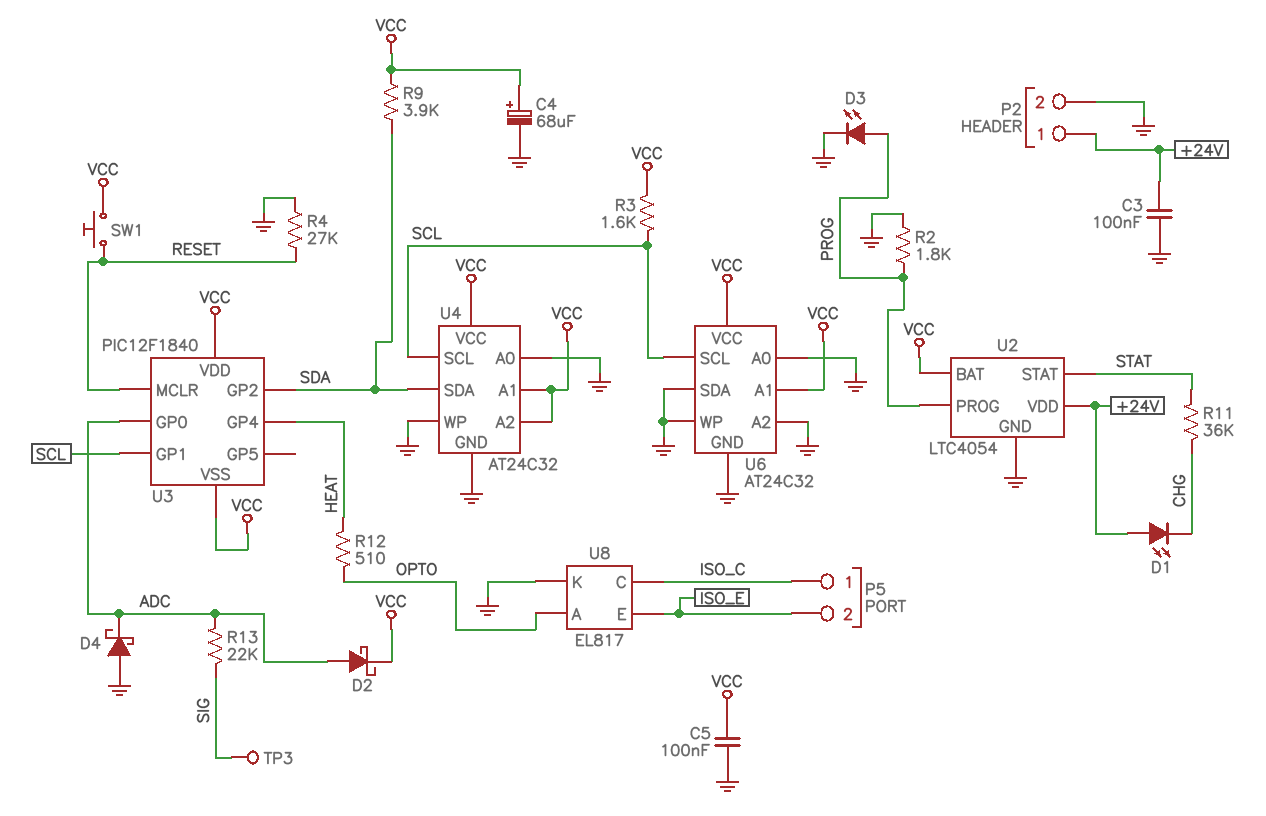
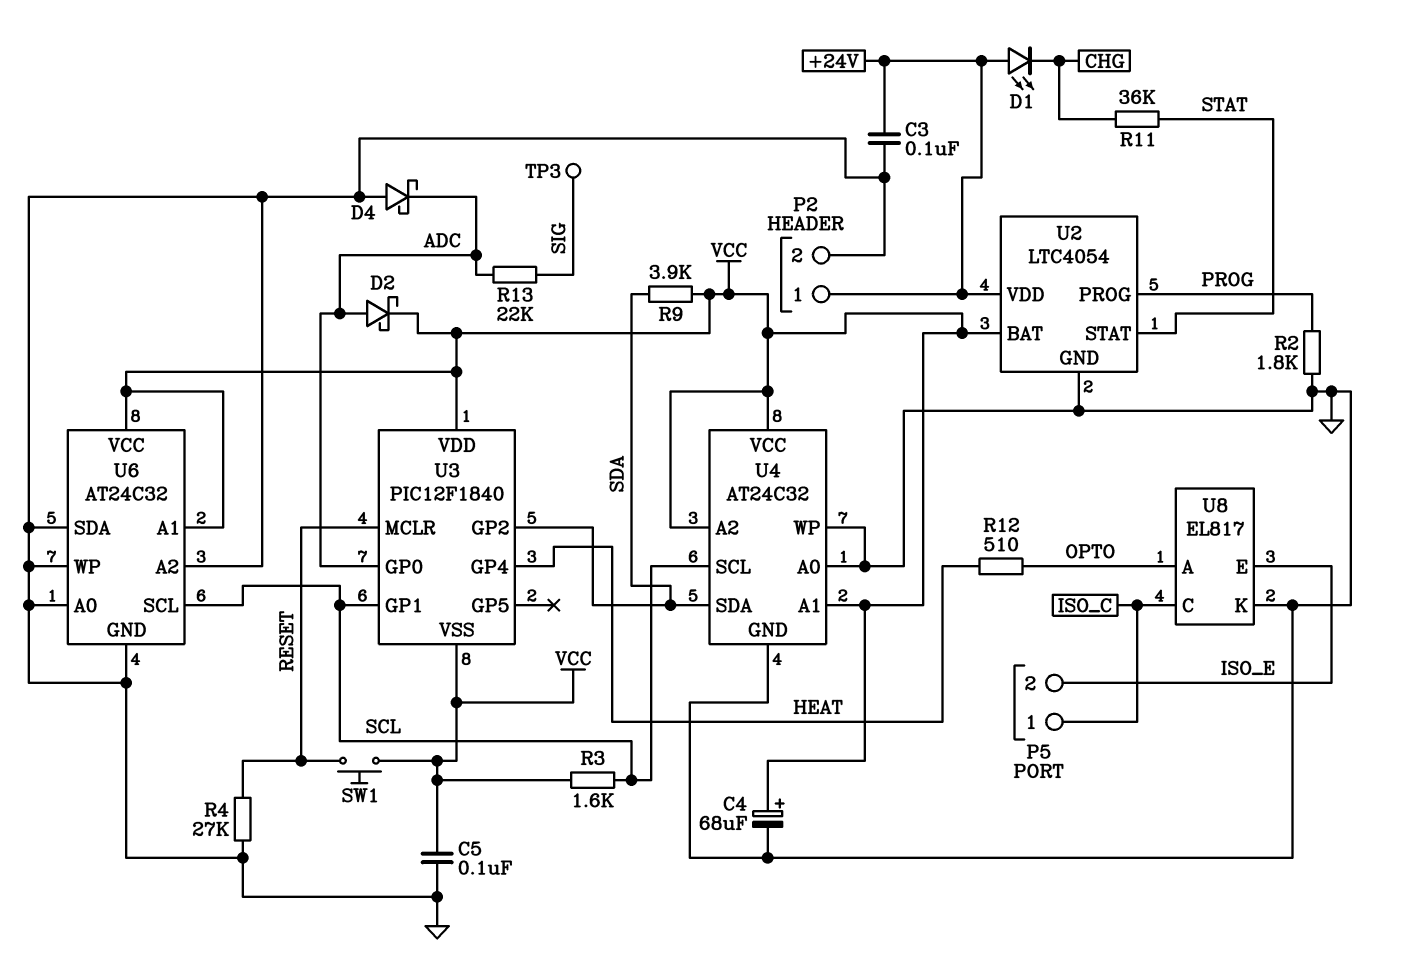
D3: LED (A PROG, K GND) -> none

